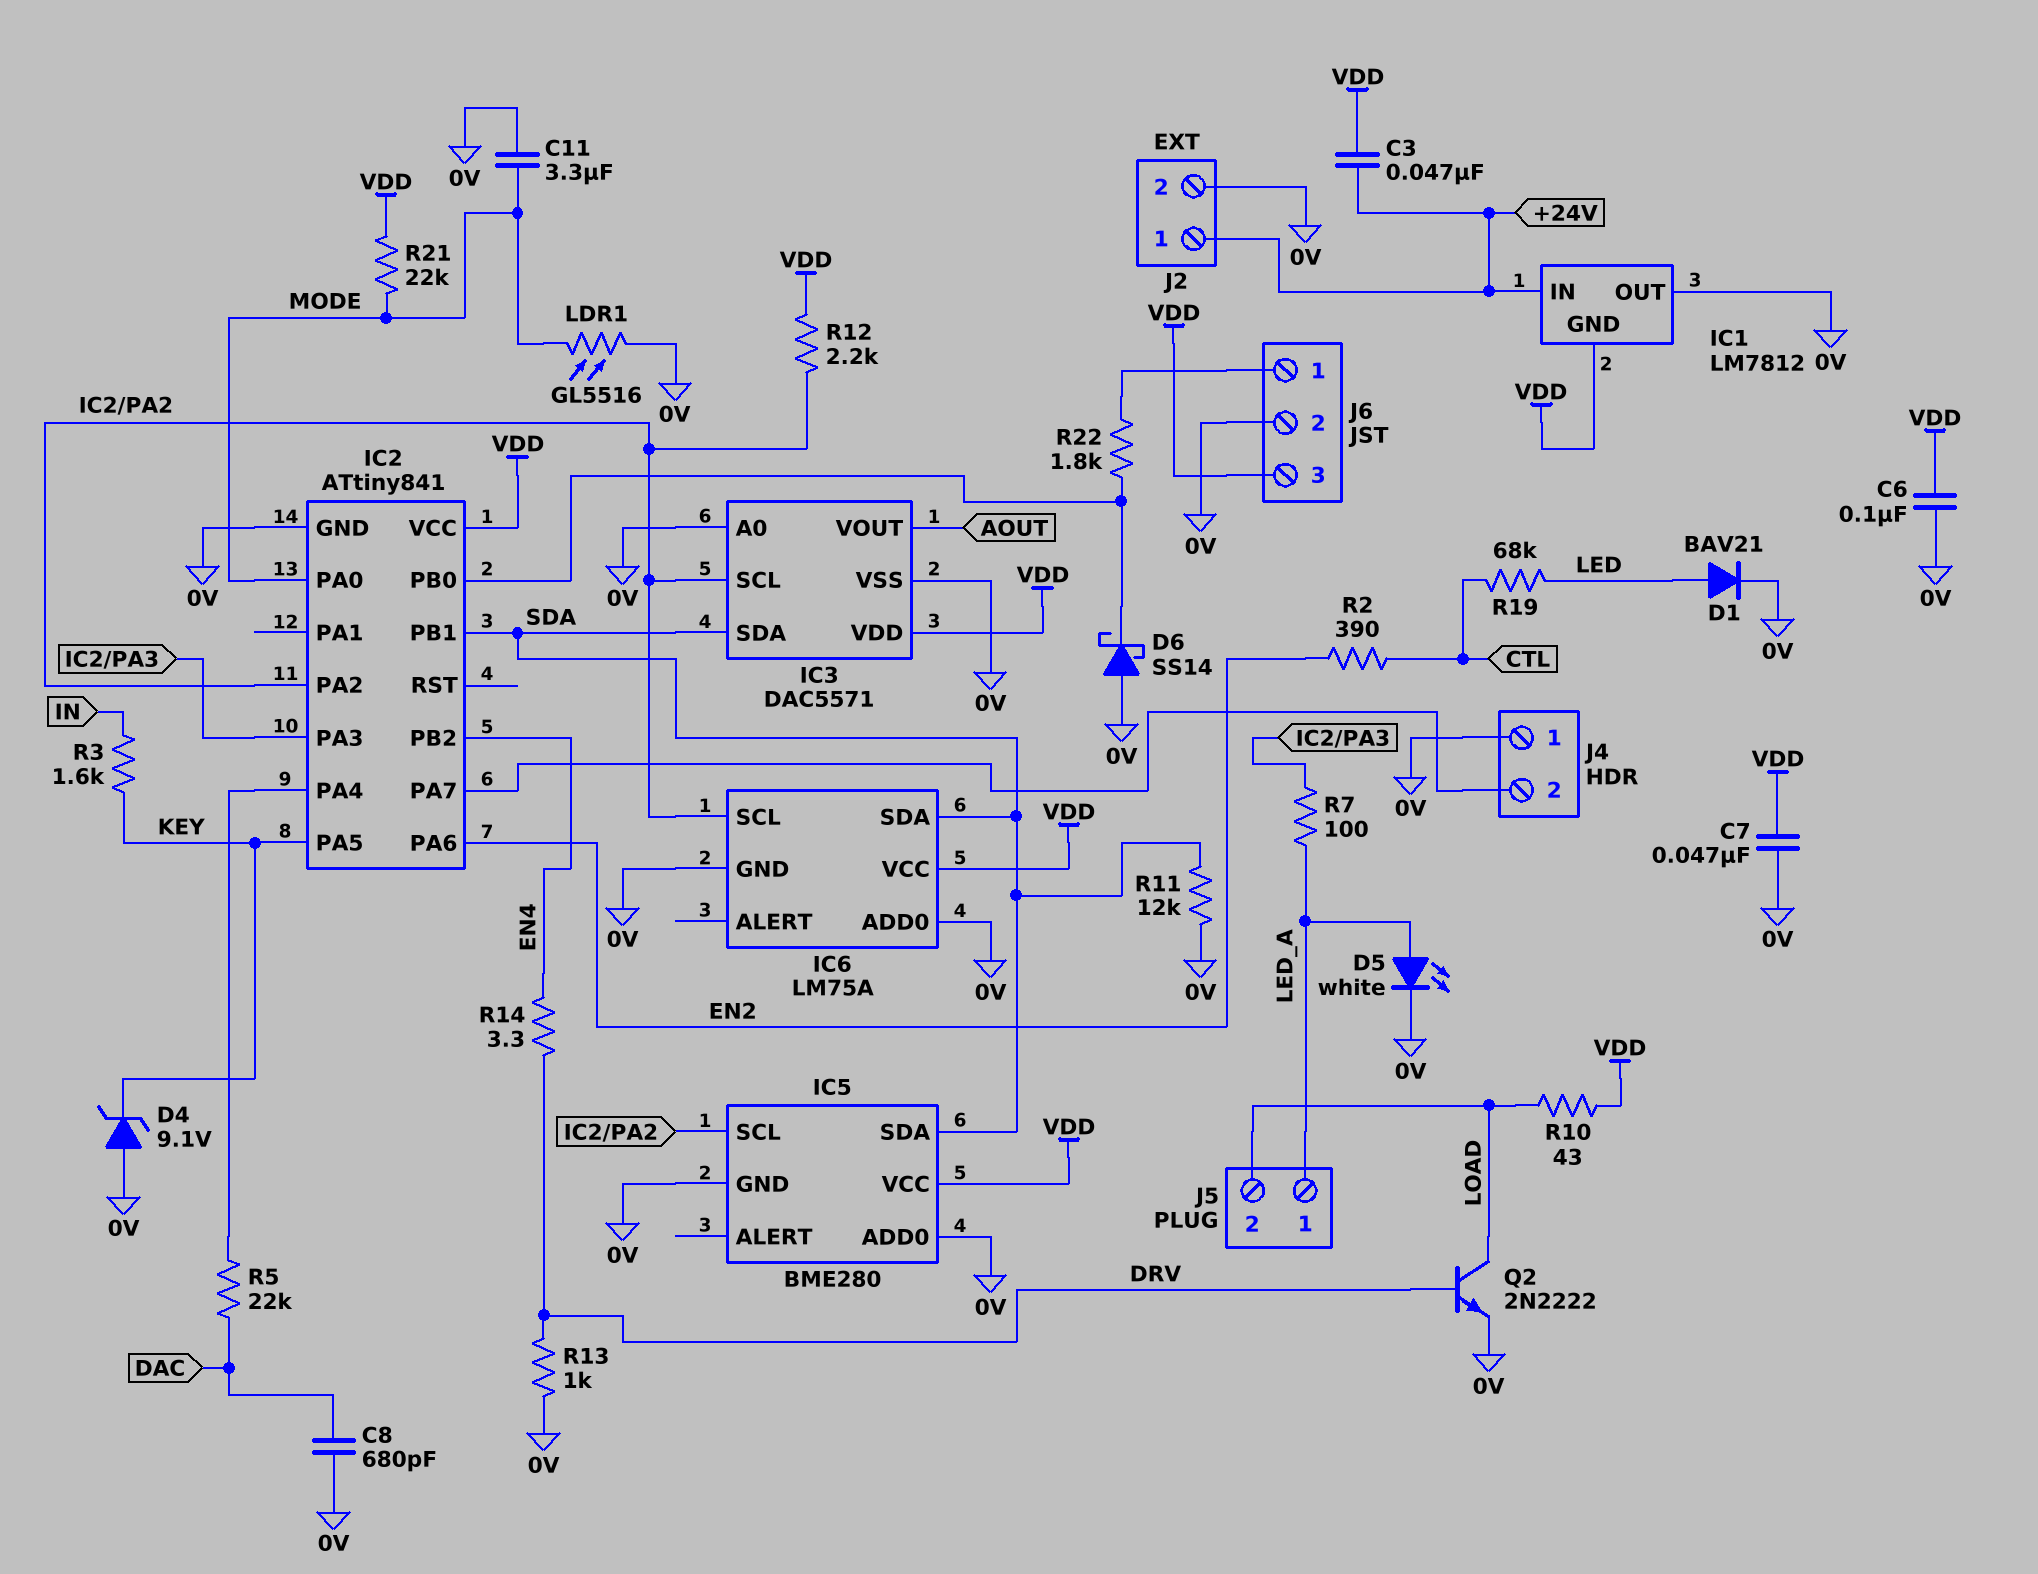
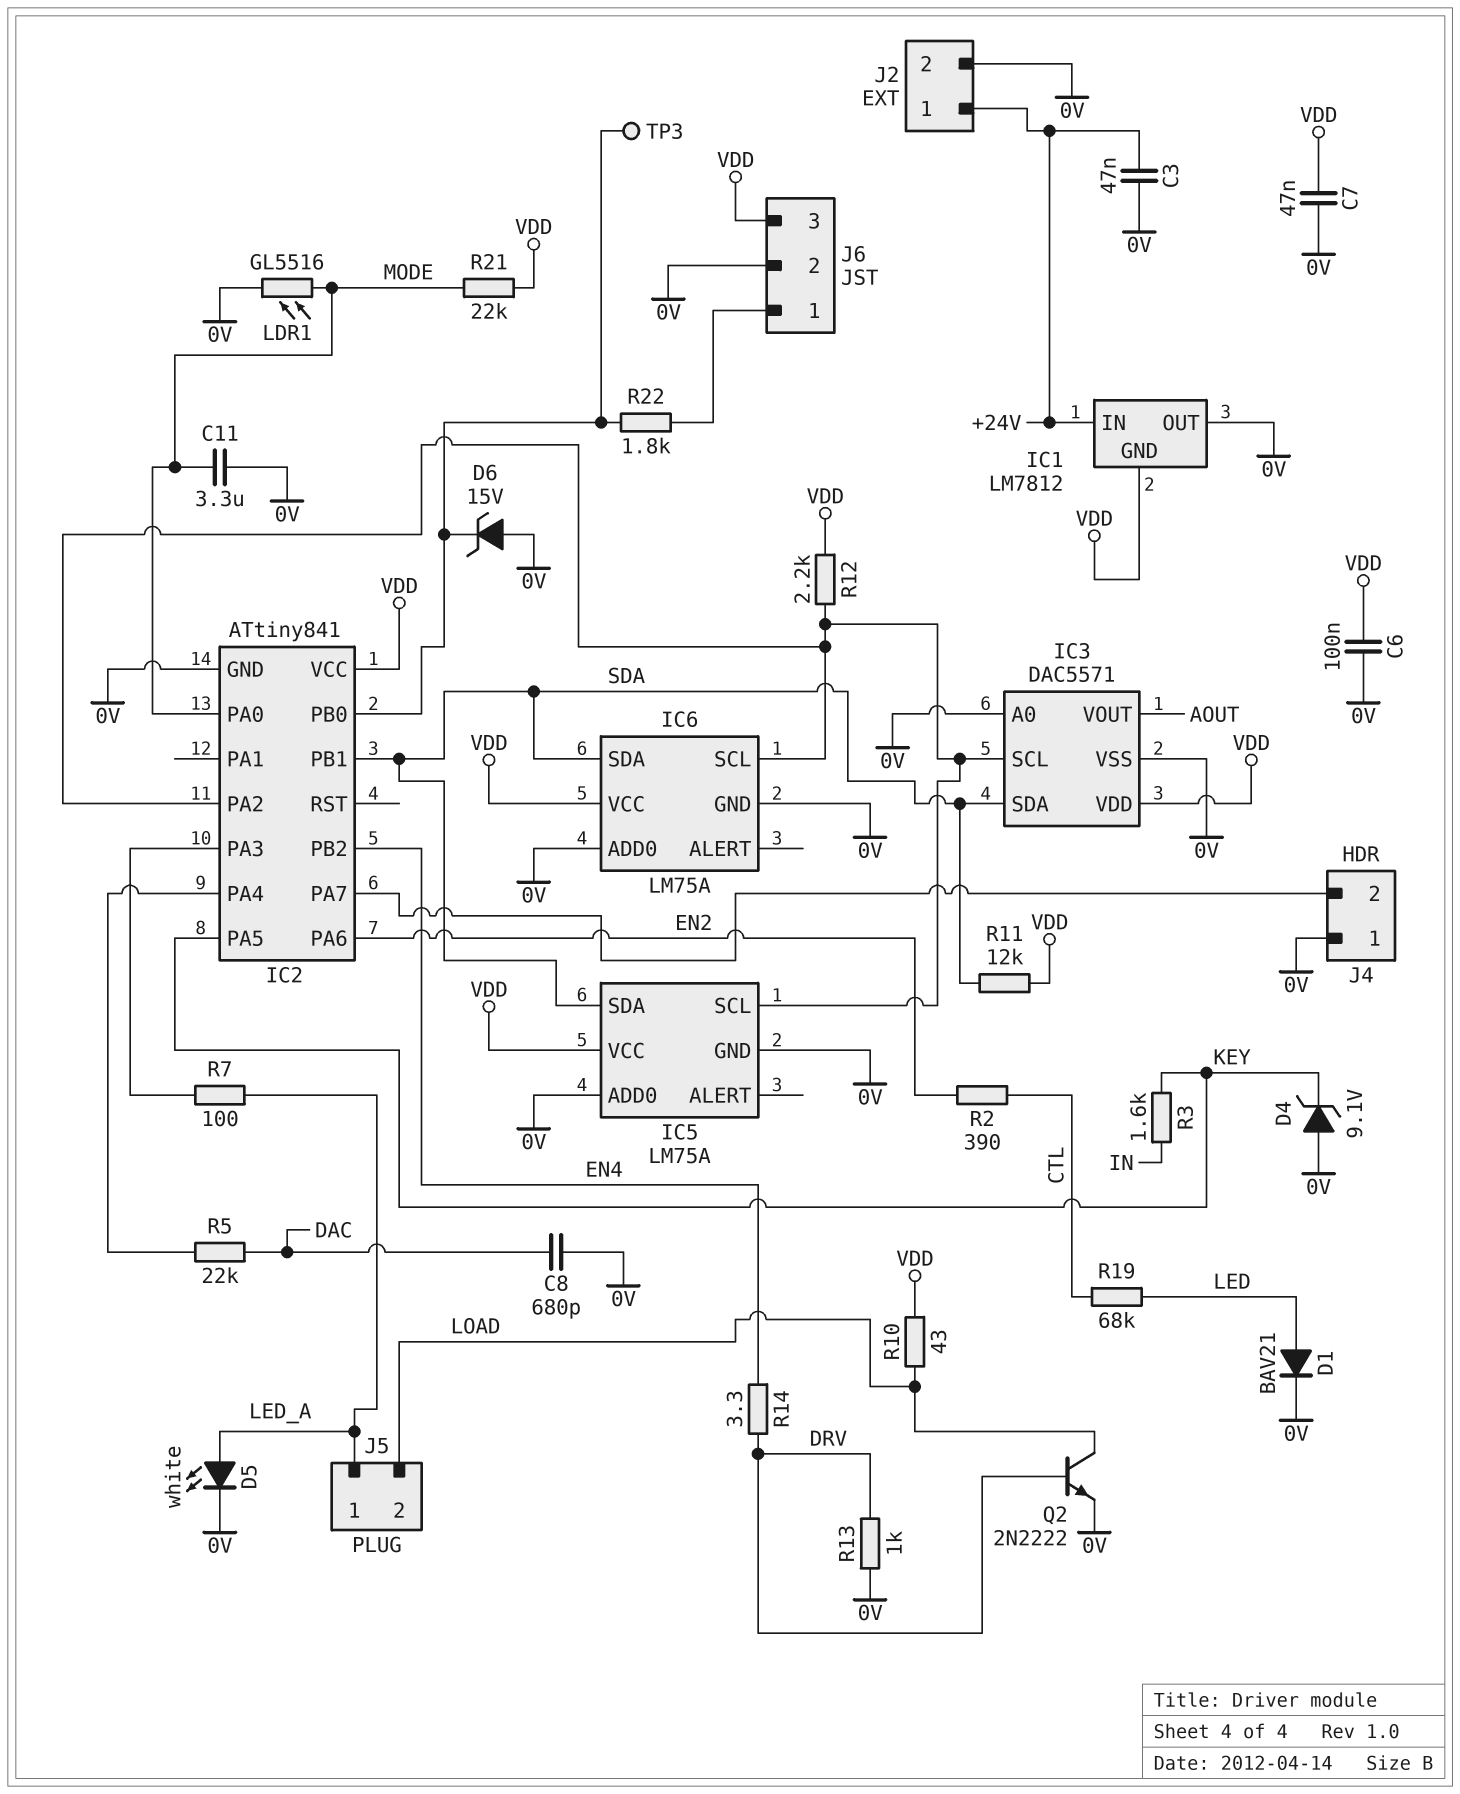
C3: 47nF (+24V, VDD) -> 47nF (+24V, 0V)
D6: schottky SS14 (A 0V, K IC2/PB0) -> zener 15V (A 0V, K IC2/PB0)
IC5: BME280 -> LM75A
R11: 12k (0V, SDA) -> 12k (SDA, VDD)
TP3: none -> test point (IC2/PB0)

